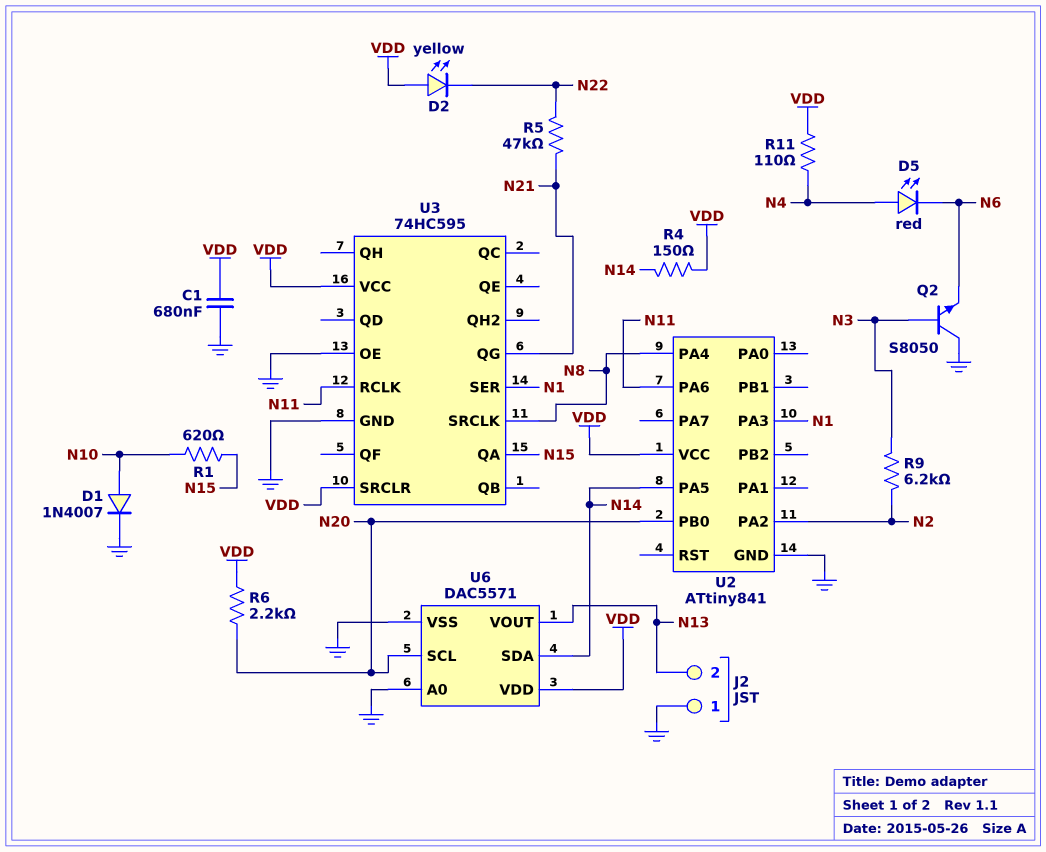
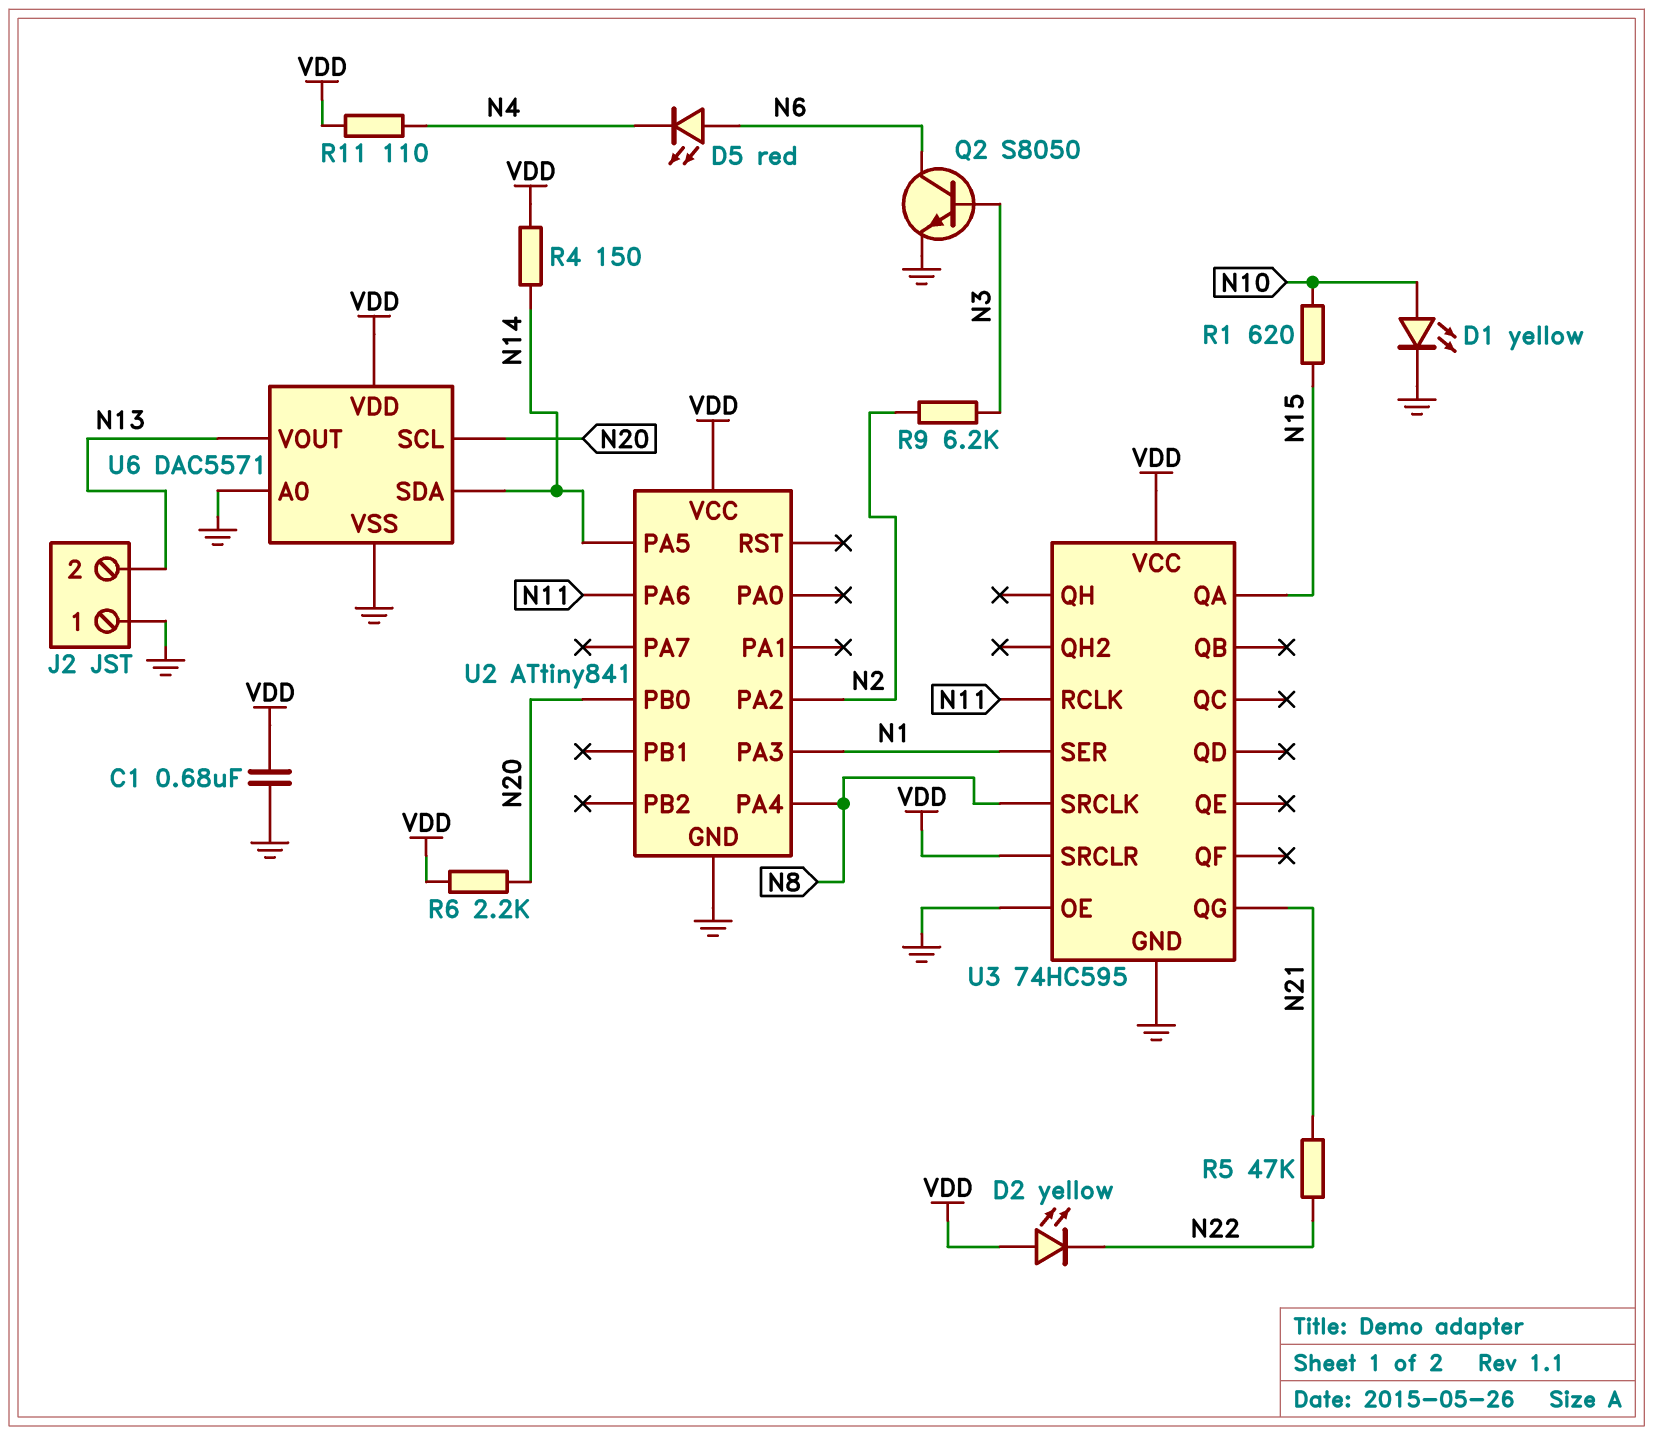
D1: diode 1N4007 (A N10, K GND) -> LED yellow (A N10, K GND)
D5: LED red (A N4, K N6) -> LED red (A N6, K N4)
Q2: NPN S8050 (B N3, C GND, E N6) -> NPN S8050 (B N3, C N6, E GND)

